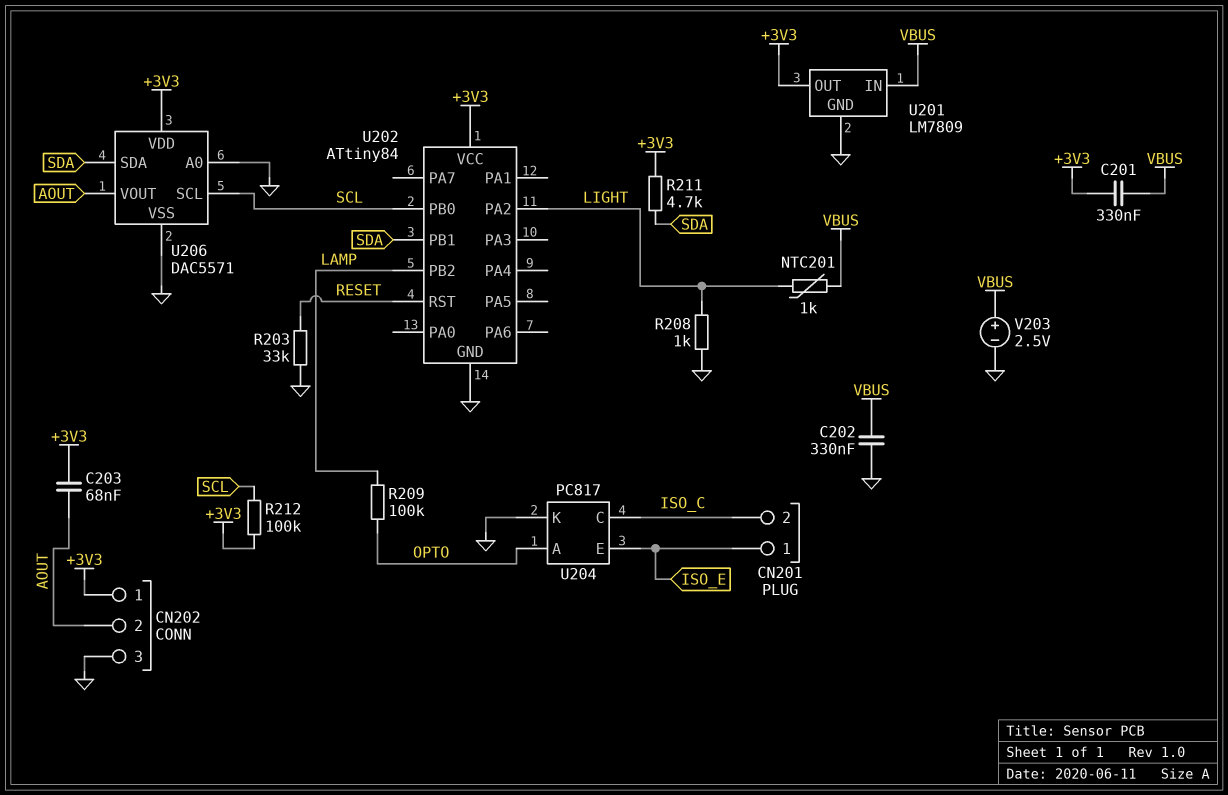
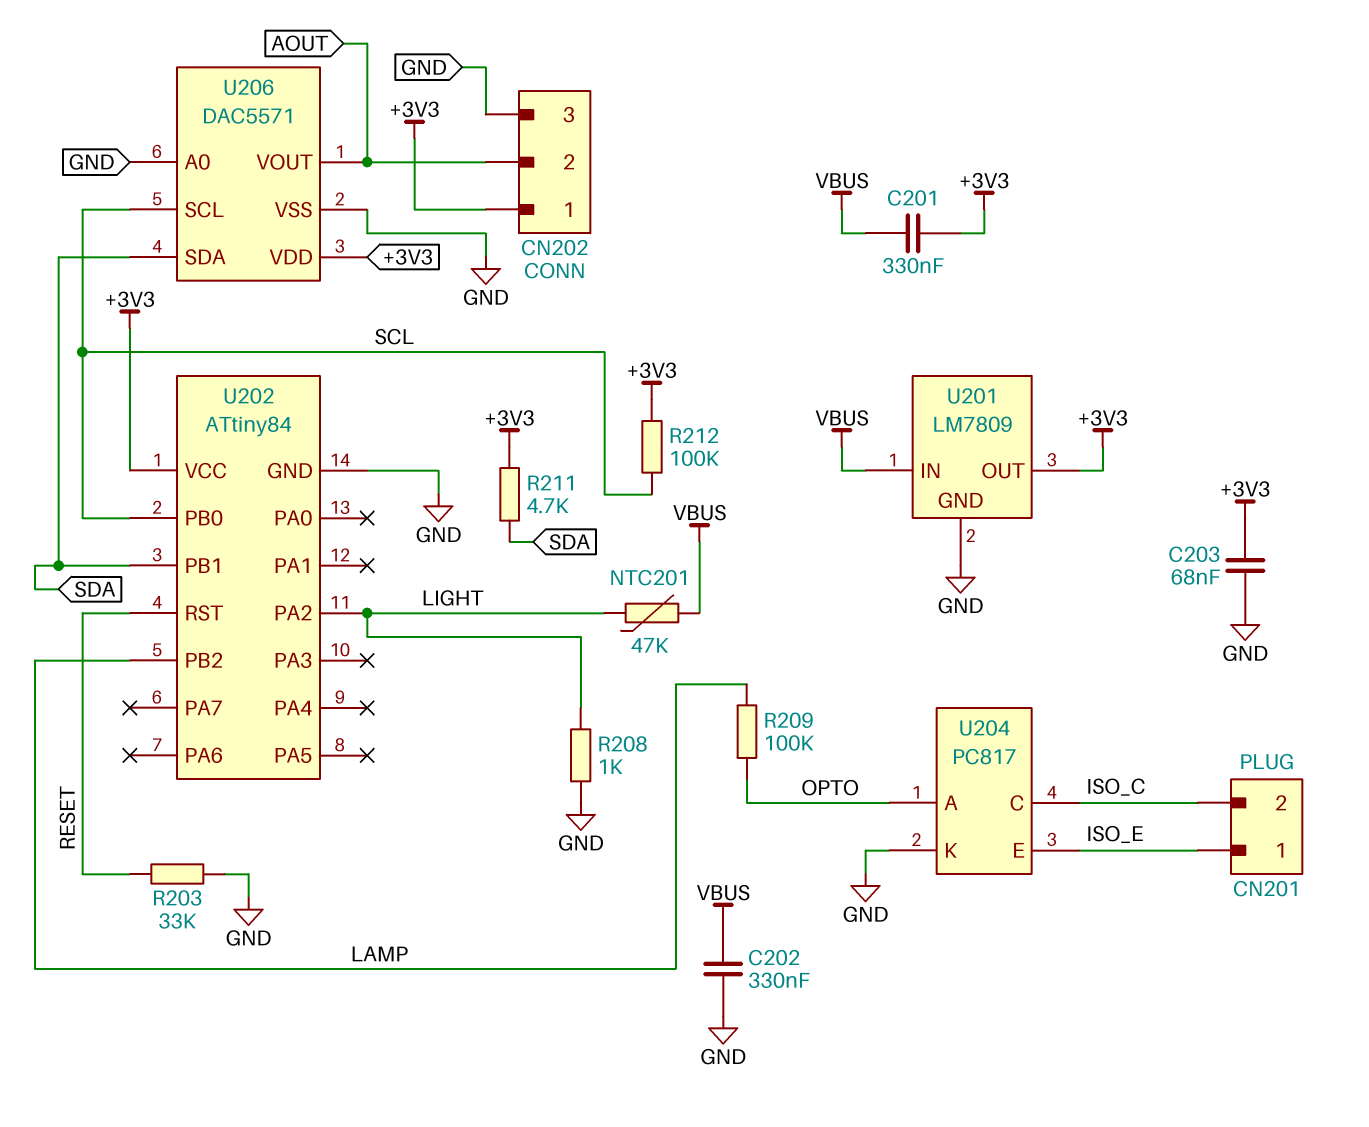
C203: 68nF (+3V3, AOUT) -> 68nF (+3V3, GND)
NTC201: 1k (LIGHT, VBUS) -> 47k (LIGHT, VBUS)
V203: 2.5V (plus VBUS, minus GND) -> none

